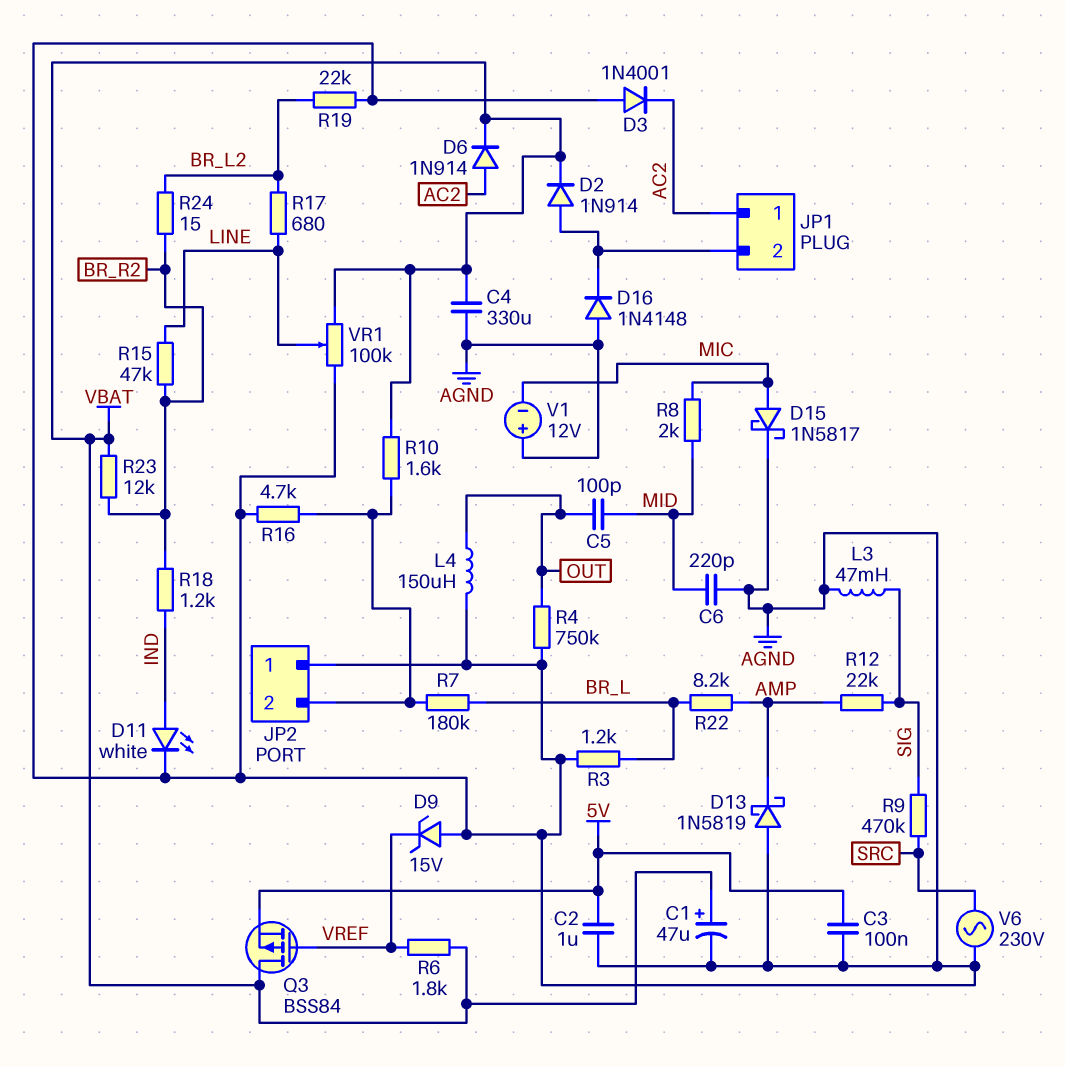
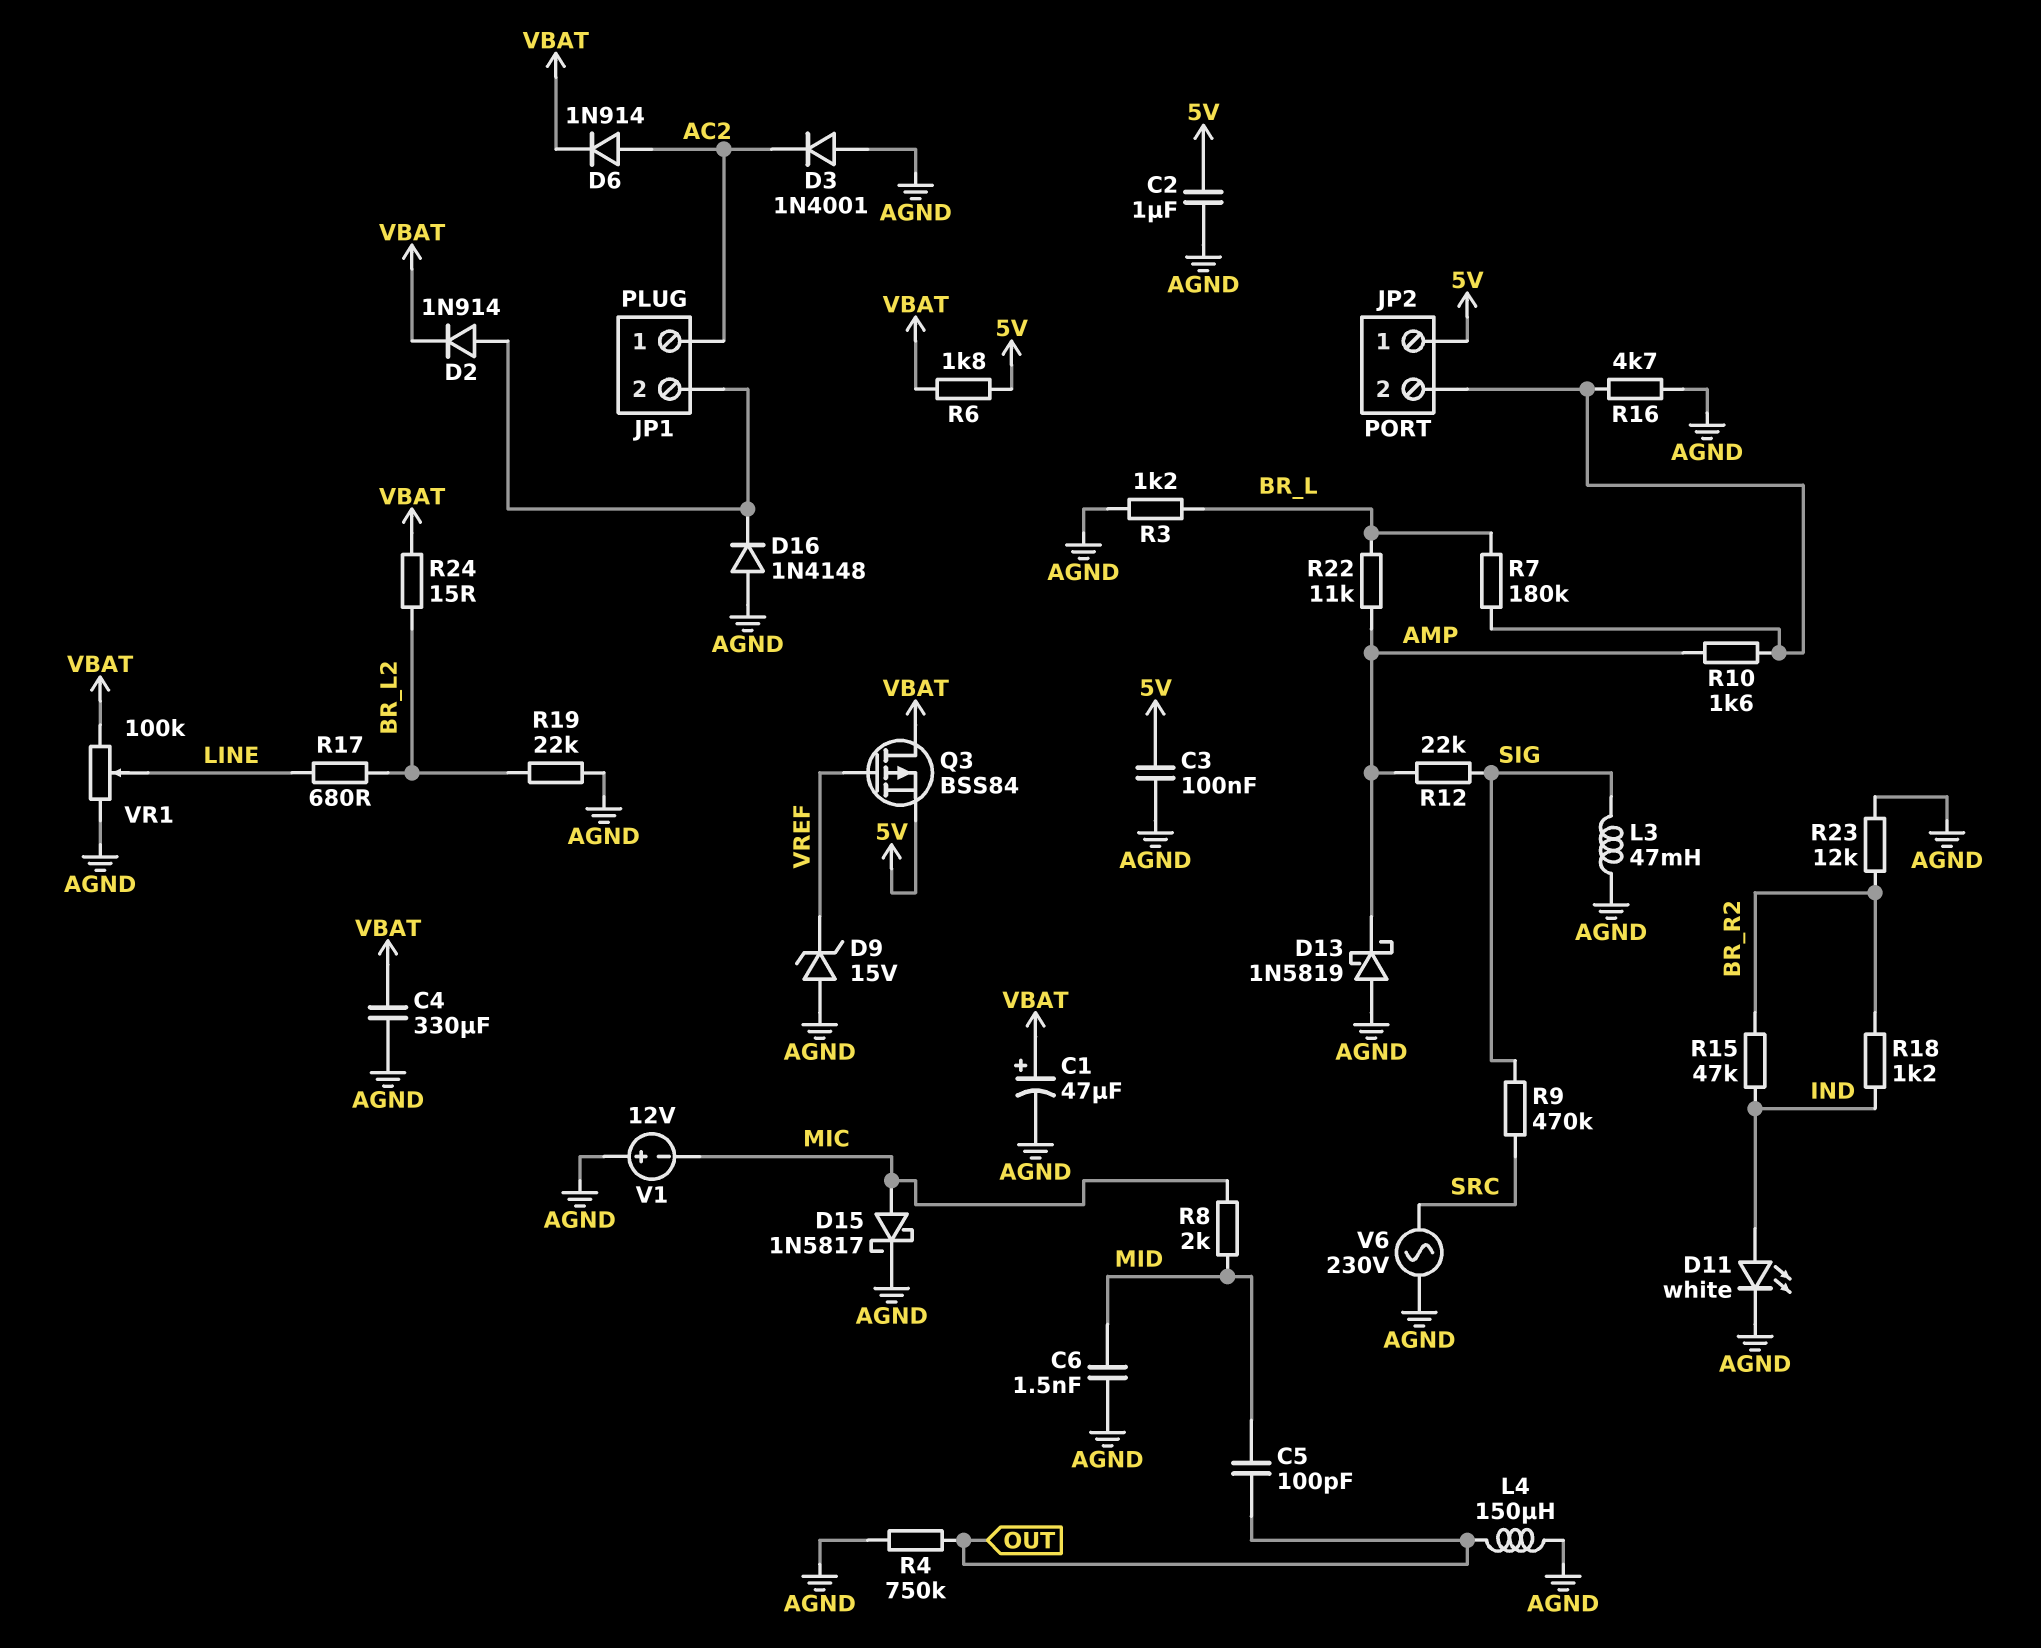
C6: 220pF (AGND, MID) -> 1.5nF (AGND, MID)
JP2 pin 1: AGND -> 5V
R6: 1.8k (VBAT, VREF) -> 1.8k (5V, VBAT)
R10: 1.6k (JP2/2, VBAT) -> 1.6k (AMP, JP2/2)
R15: 47k (BR_R2, LINE) -> 47k (BR_R2, IND)
R22: 8.2k (AMP, BR_L) -> 11k (AMP, BR_L)
R23: 12k (BR_R2, VBAT) -> 12k (AGND, BR_R2)
R24: 15 (BR_L2, BR_R2) -> 15 (BR_L2, VBAT)

